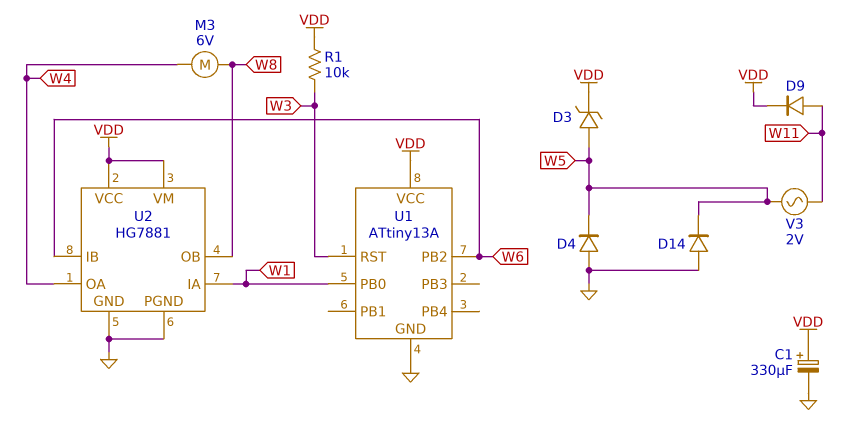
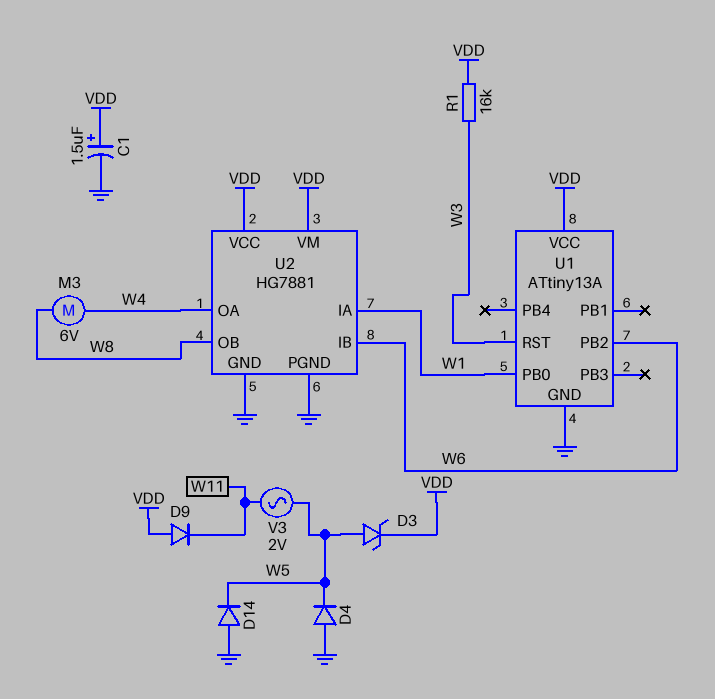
C1: 330uF (plus VDD, minus GND) -> 1.5uF (plus VDD, minus GND)
D9: diode (A W11, K VDD) -> diode (A VDD, K W11)
R1: 10k (VDD, W3) -> 16k (VDD, W3)

